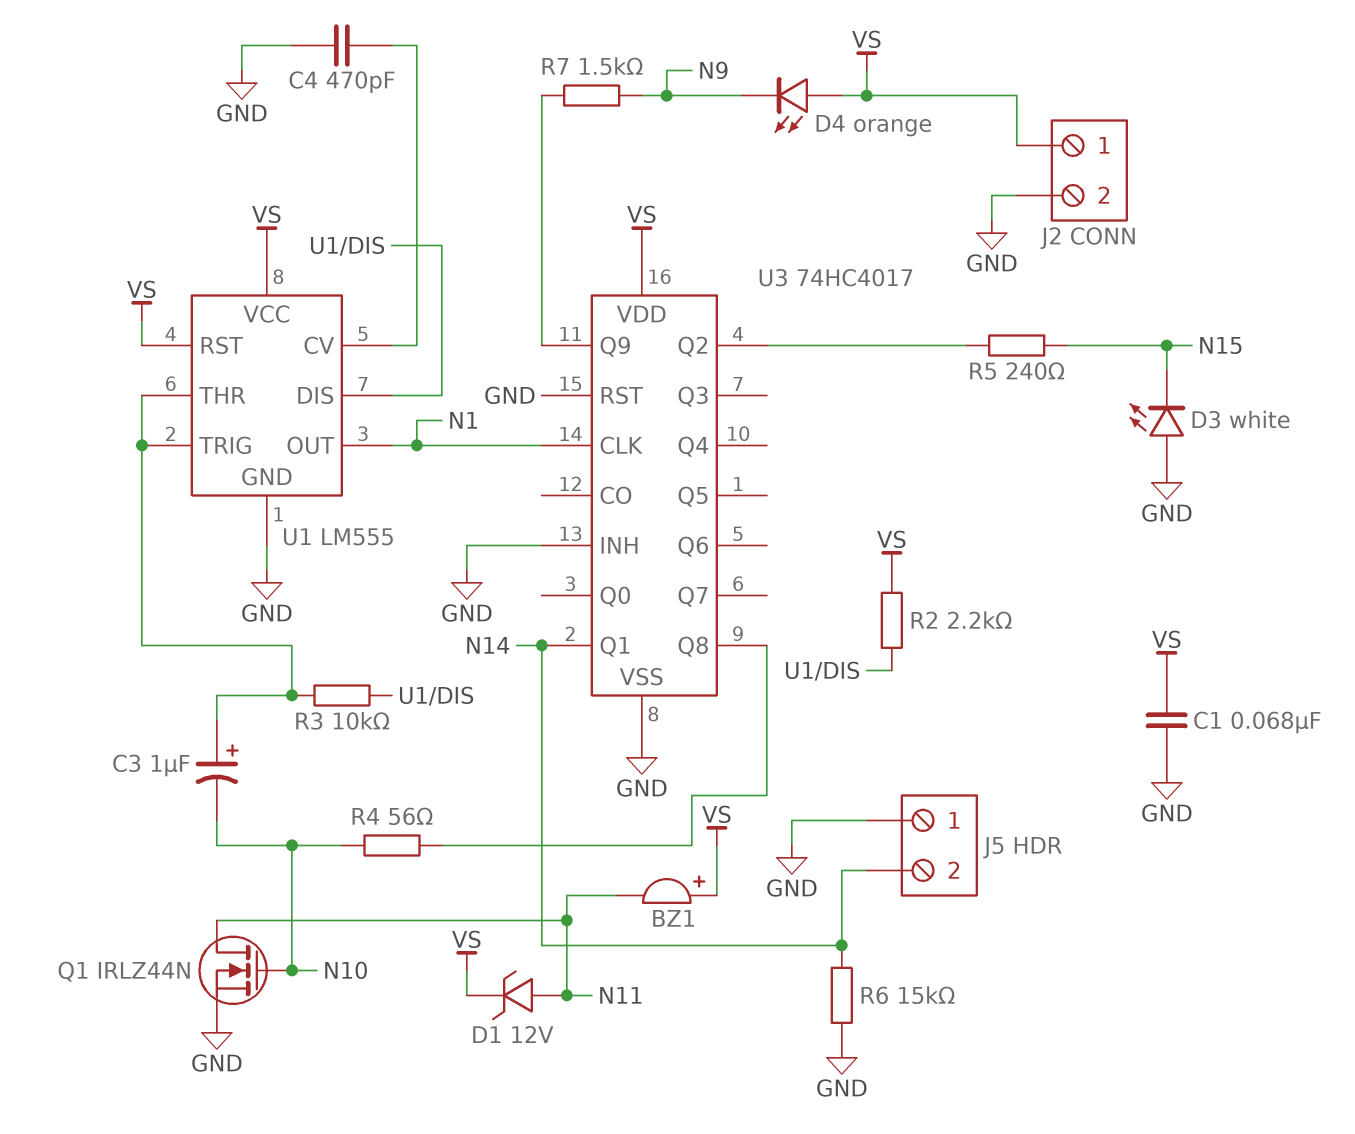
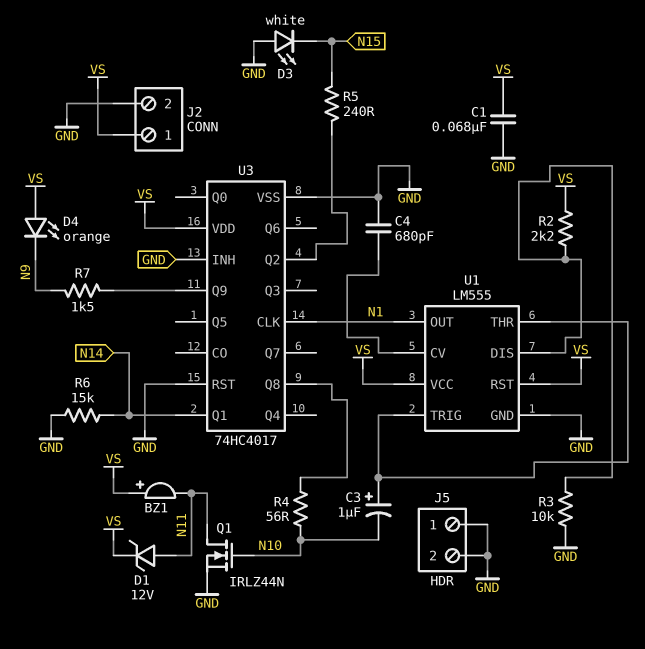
C4: 470pF (GND, U1/CV) -> 680pF (GND, U1/CV)
J5 pin 2: N14 -> GND
R3: 10k (U1/DIS, U1/THR) -> 10k (GND, U1/DIS)

